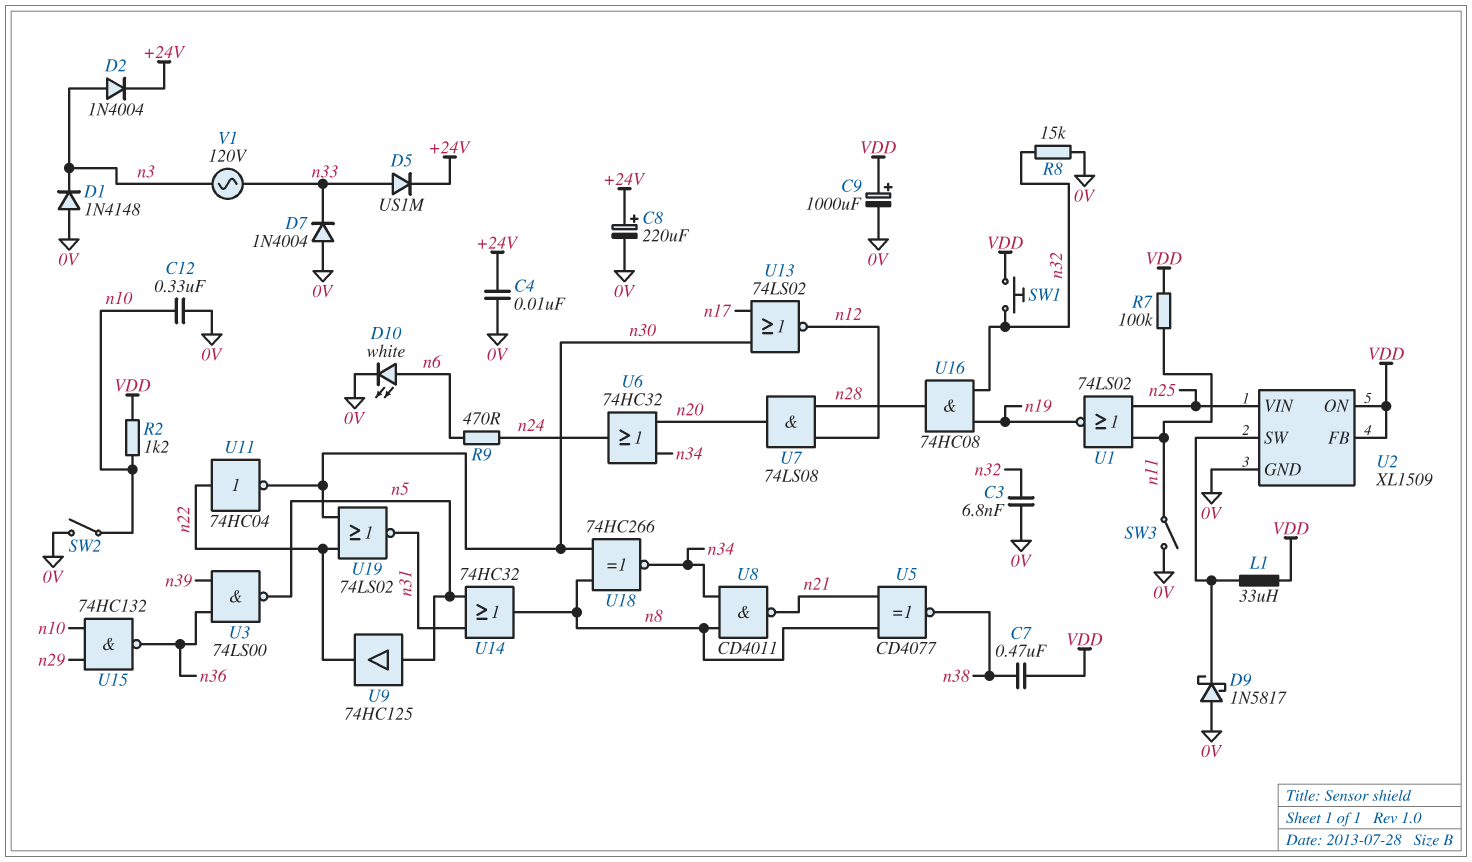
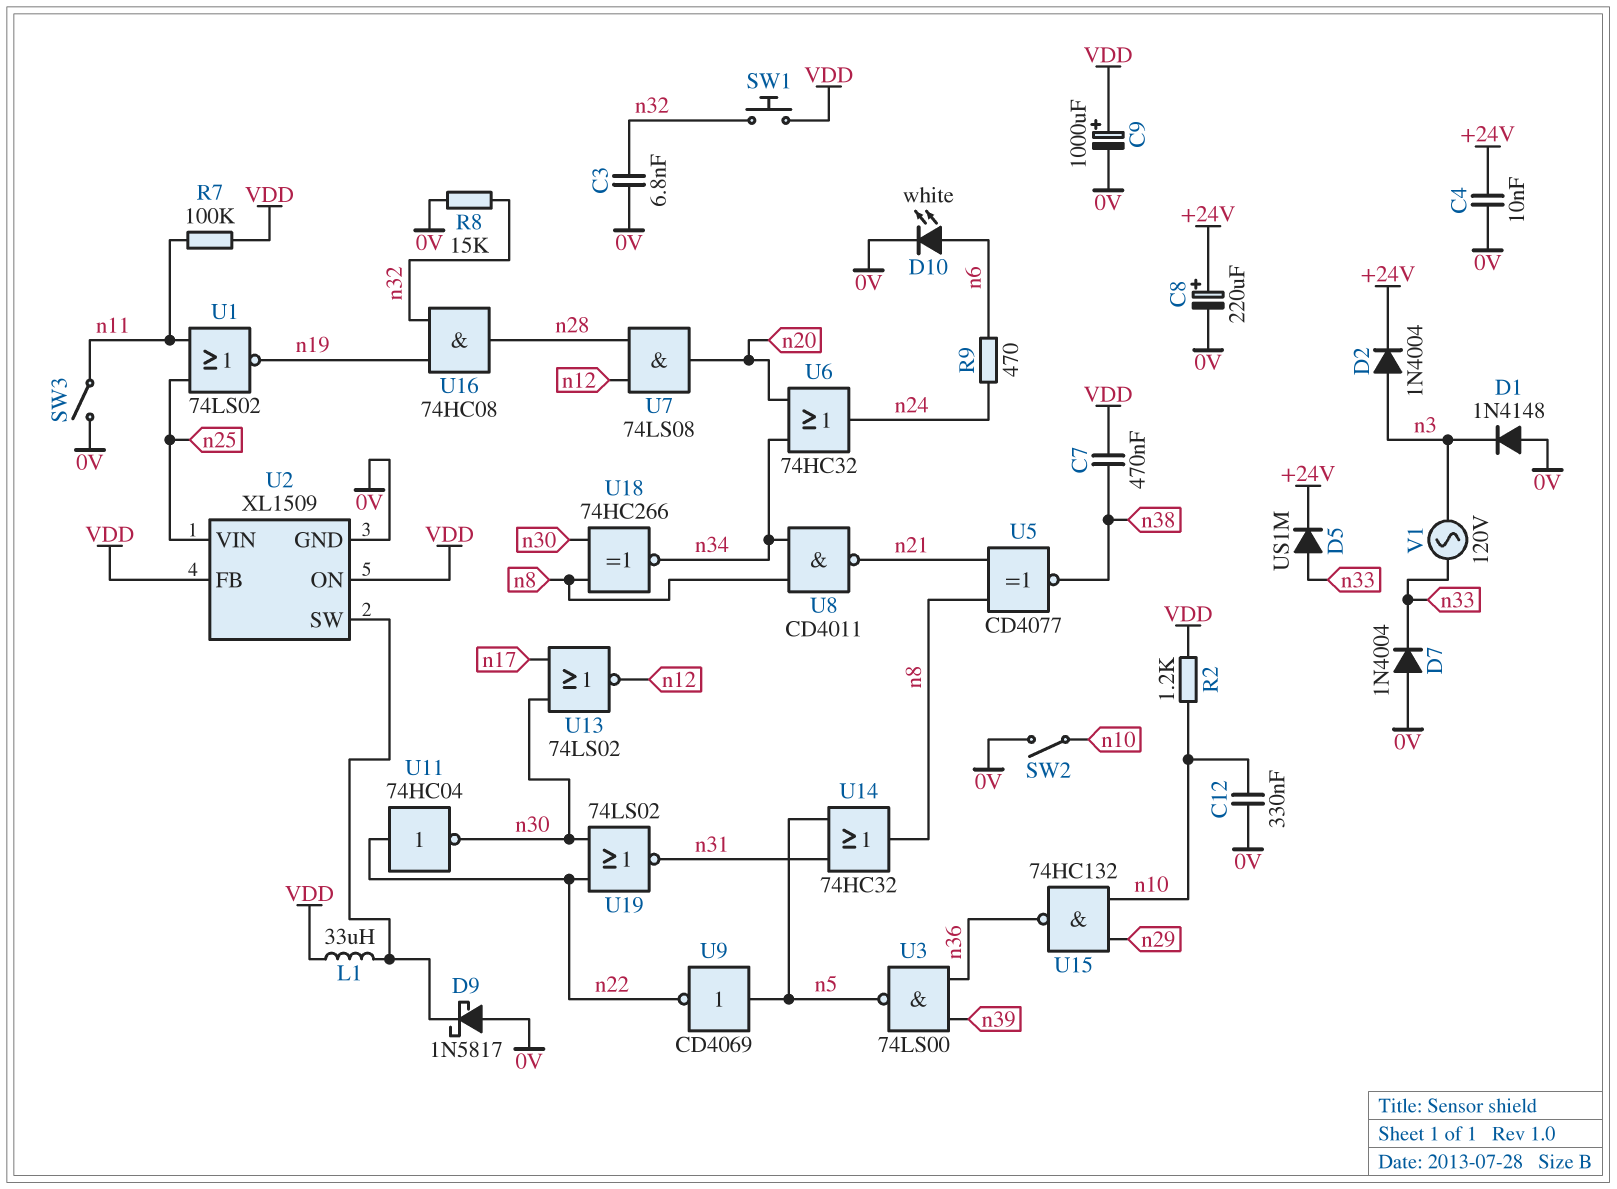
U9: buffer 74HC125 (in n5, out n22) -> NOT CD4069 (in n5, out n22)

